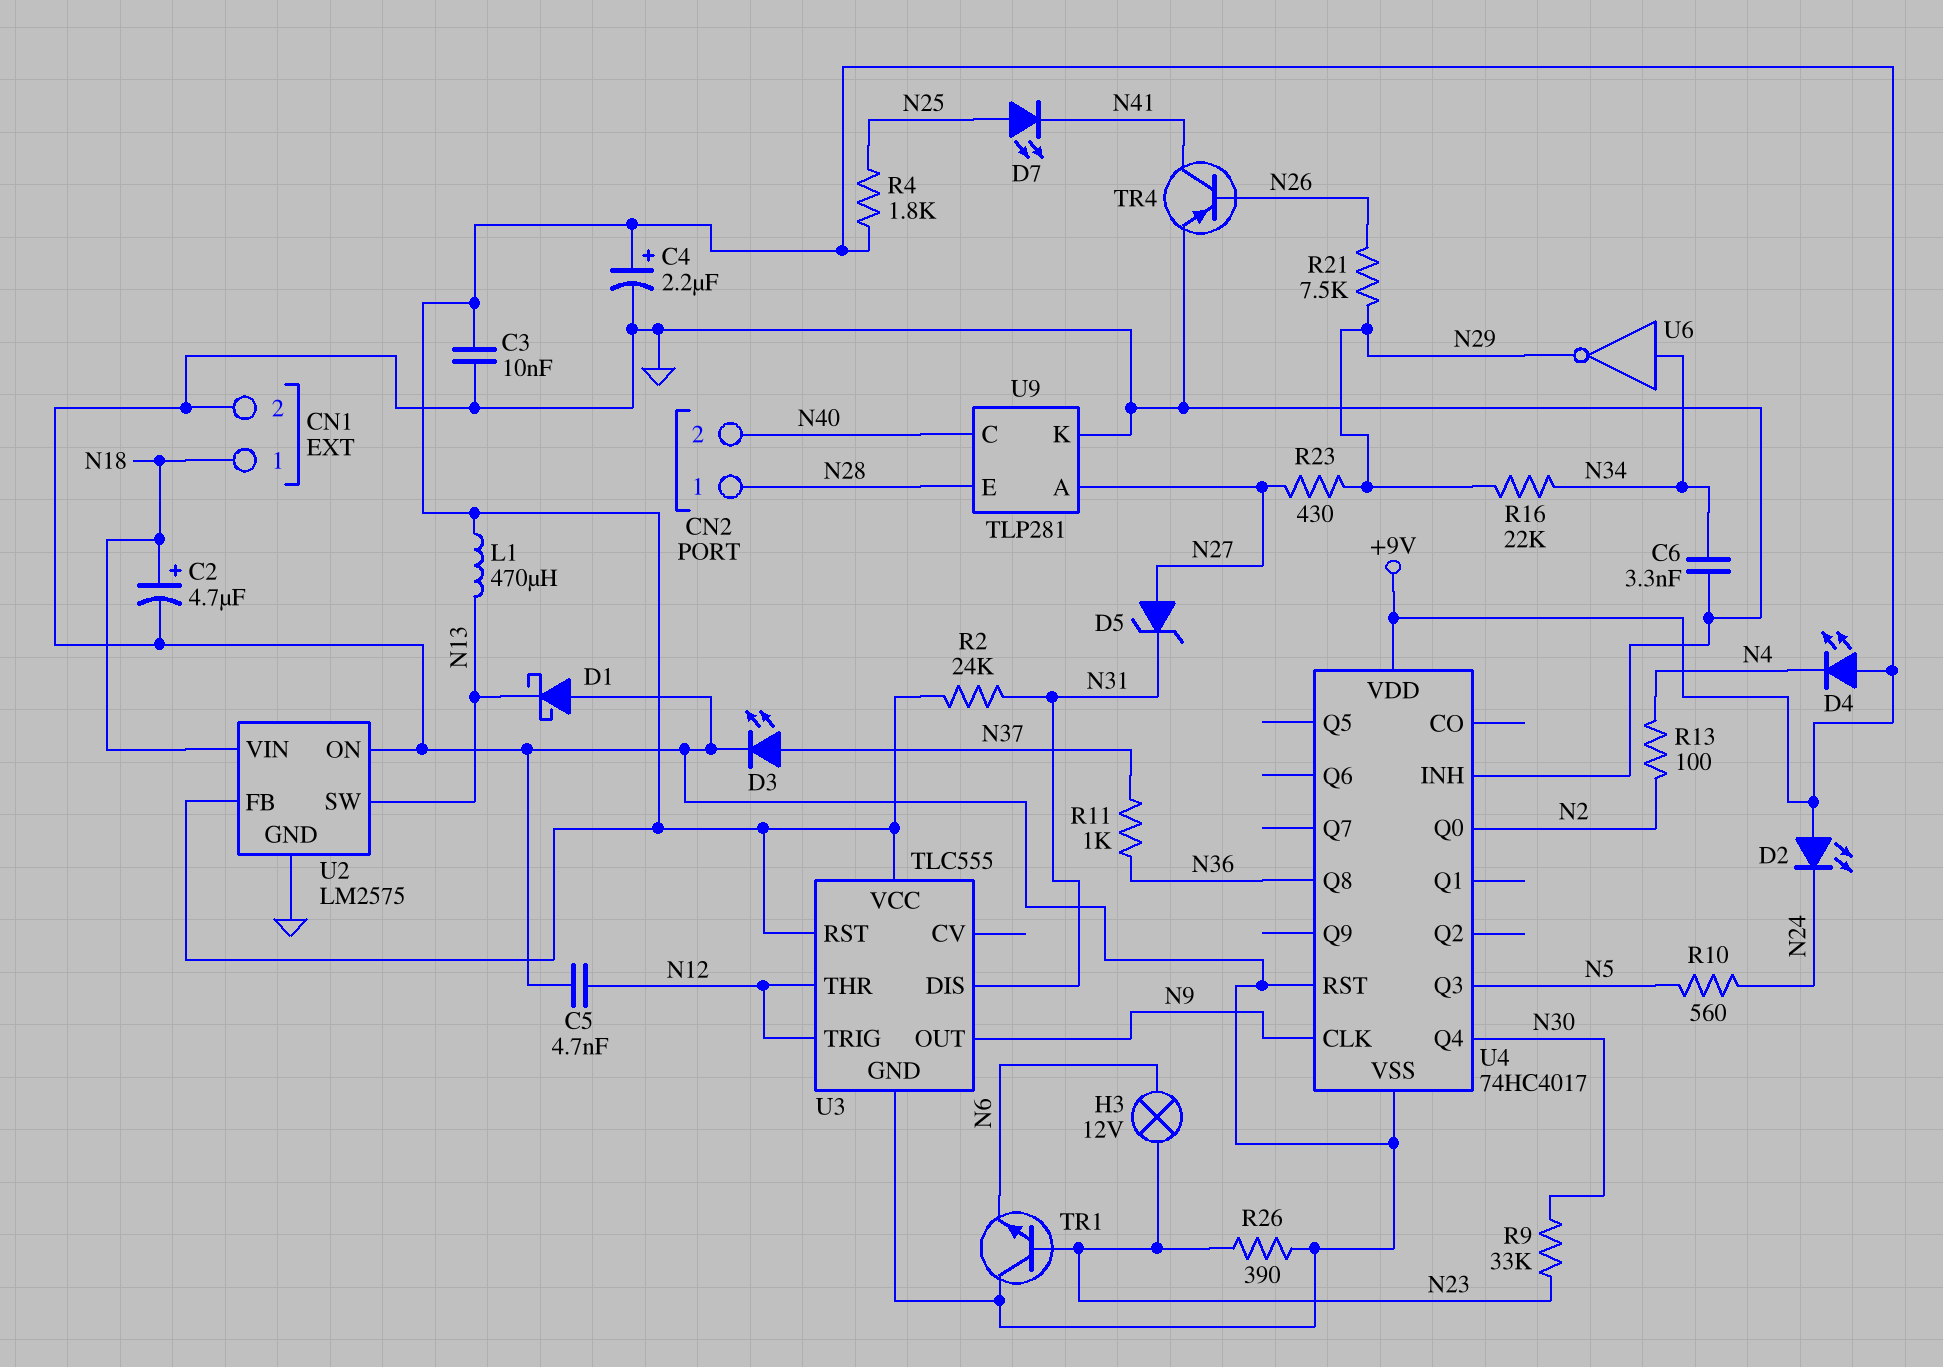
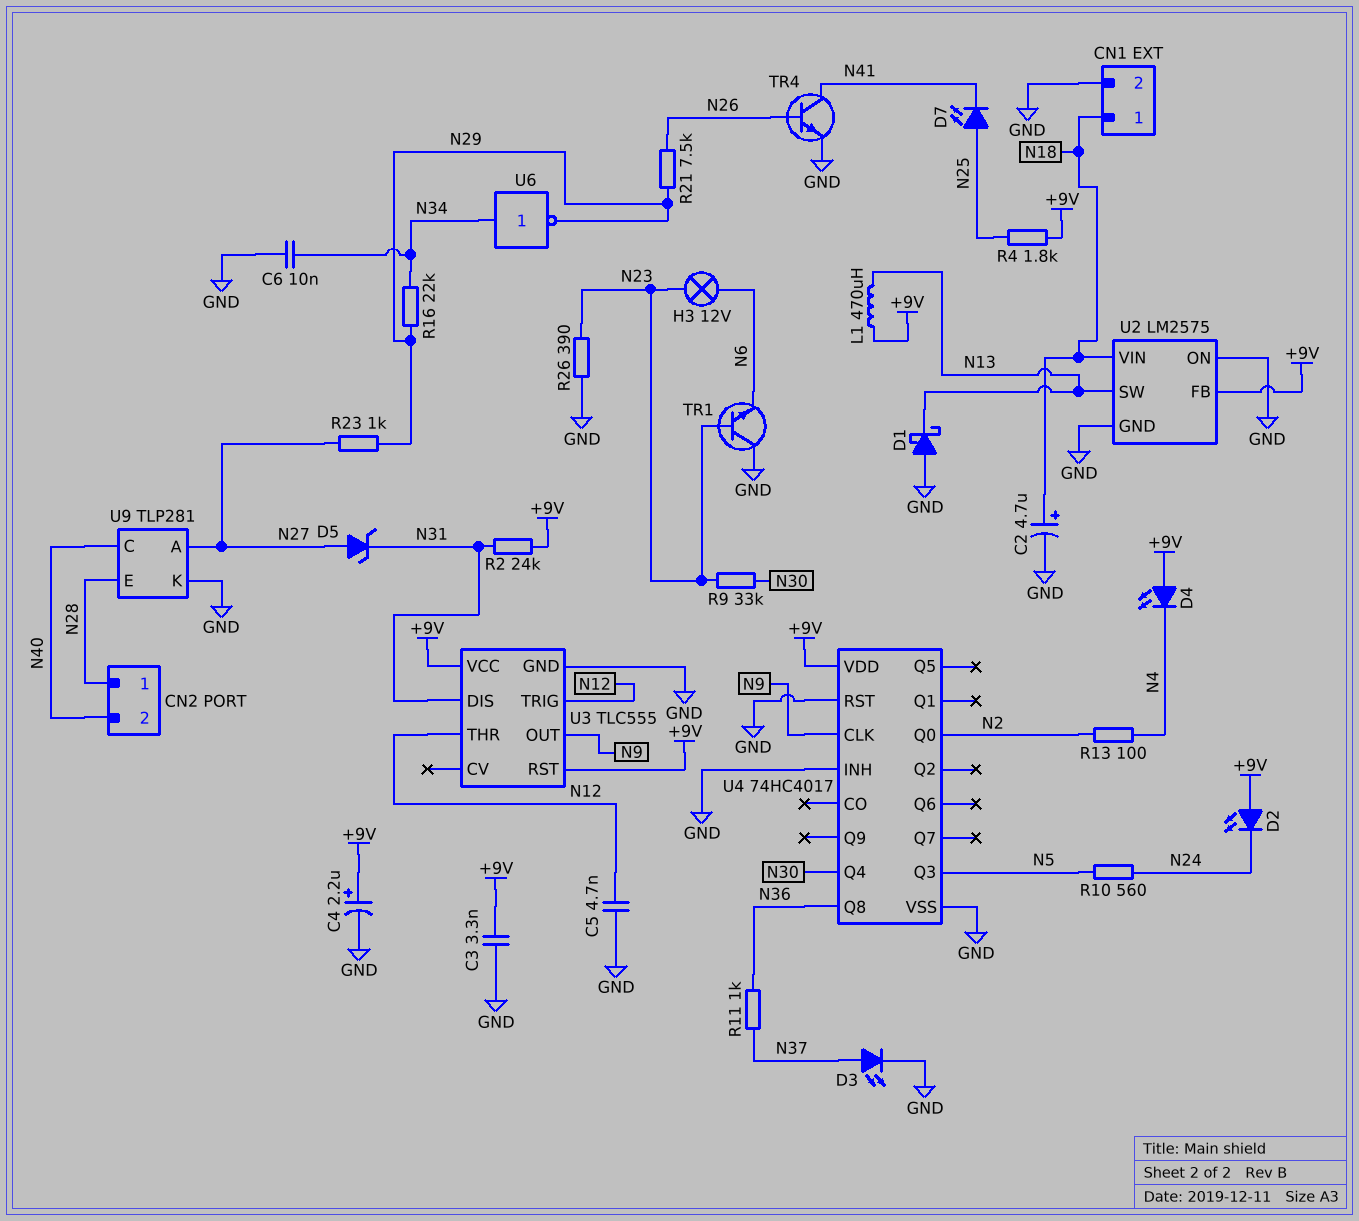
C3: 10nF (+9V, GND) -> 3.3nF (+9V, GND)
C6: 3.3nF (GND, N34) -> 10nF (GND, N34)
R23: 430 (N27, N29) -> 1k (N27, N29)
TR4: PNP (B N26, C N41, E GND) -> NPN (B N26, C N41, E GND)

